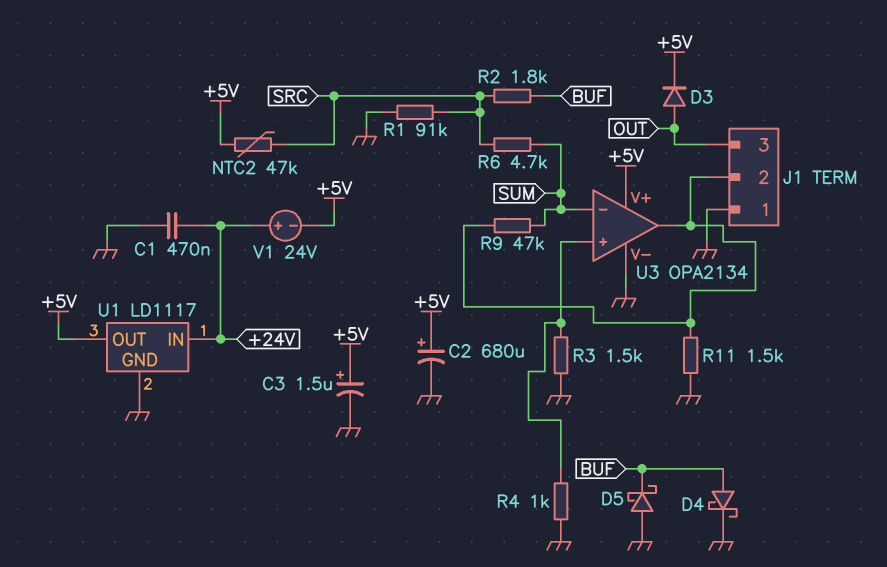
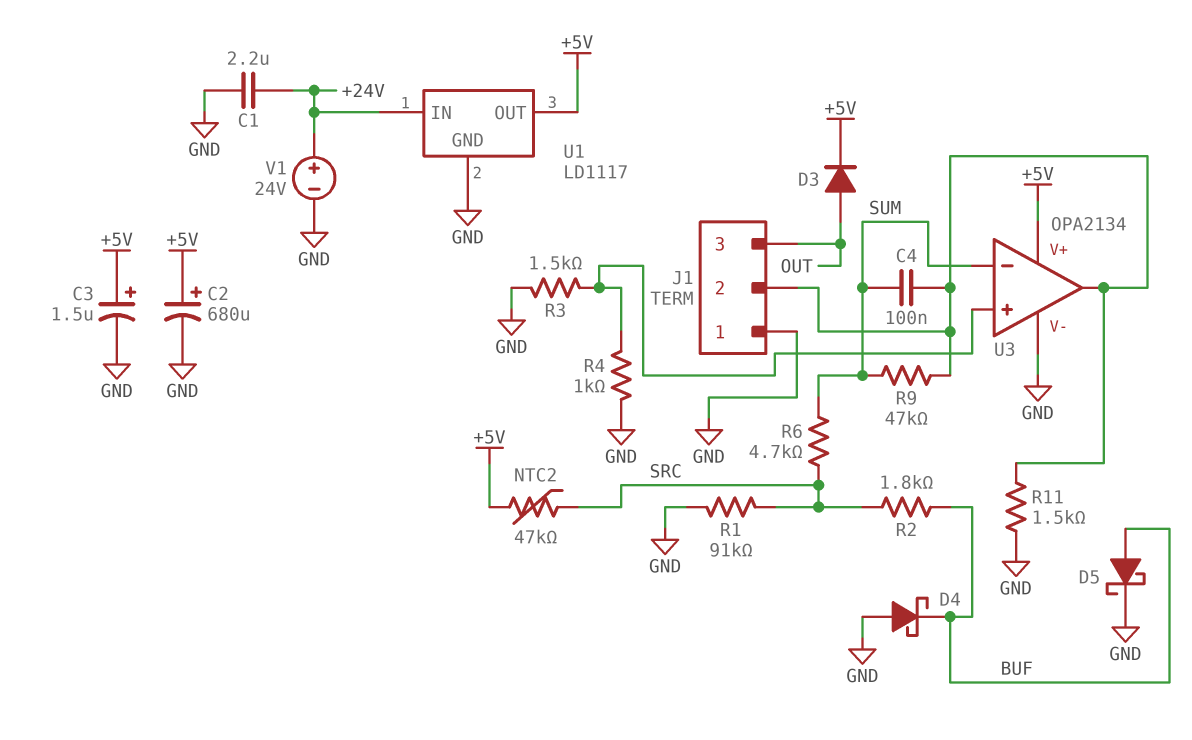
C1: 470nF (+24V, GND) -> 2.2uF (+24V, GND)
C4: none -> 100nF (J1/2, SUM)
D4: schottky (A BUF, K GND) -> schottky (A GND, K BUF)
D5: schottky (A GND, K BUF) -> schottky (A BUF, K GND)
V1: 24V (plus +24V, minus +5V) -> 24V (plus +24V, minus GND)

